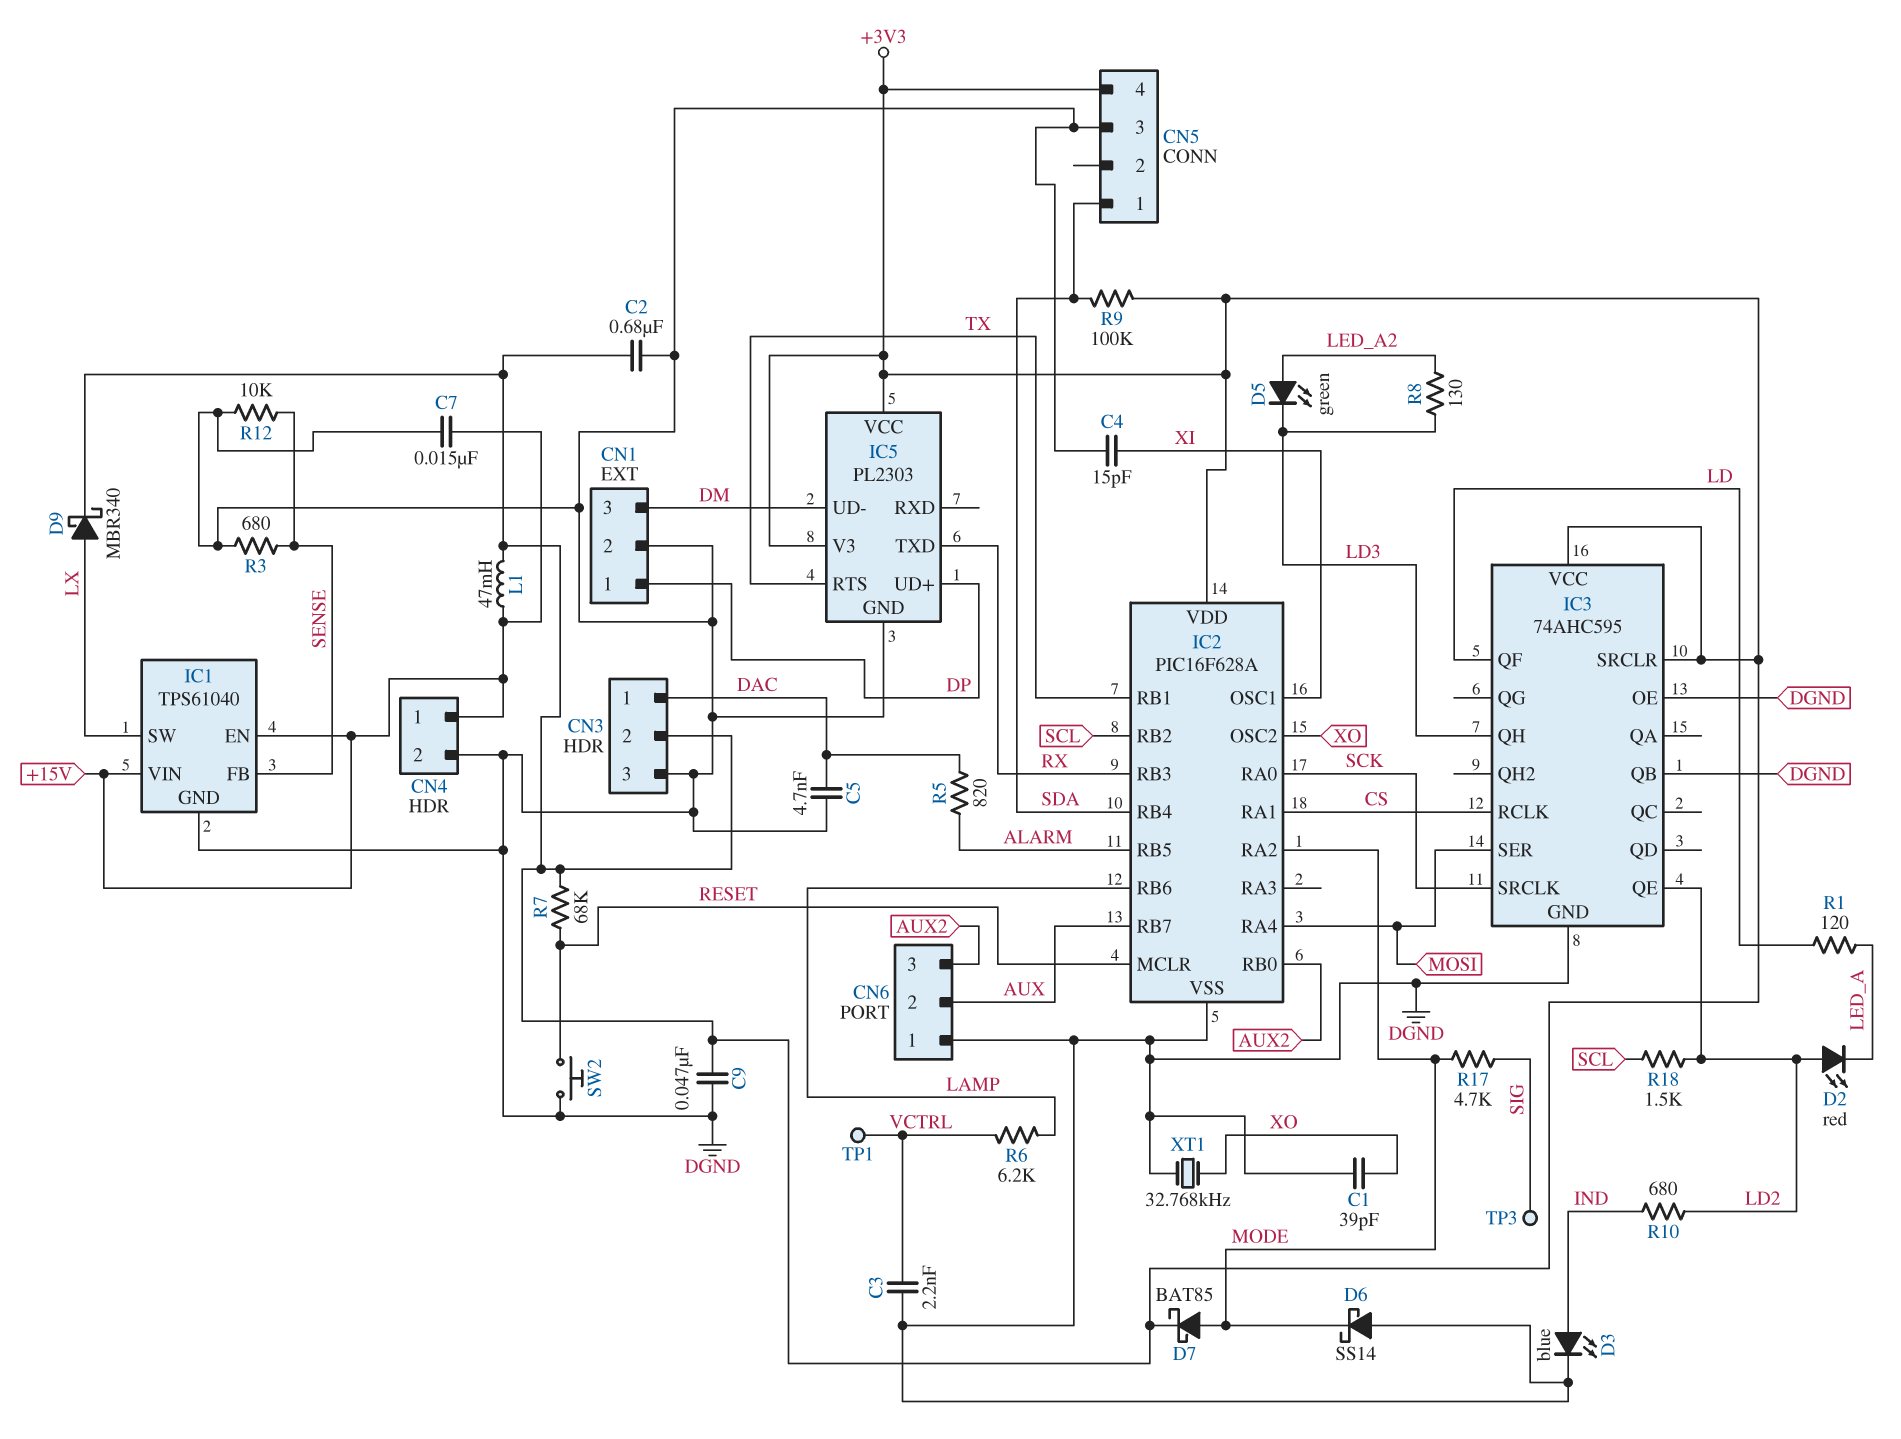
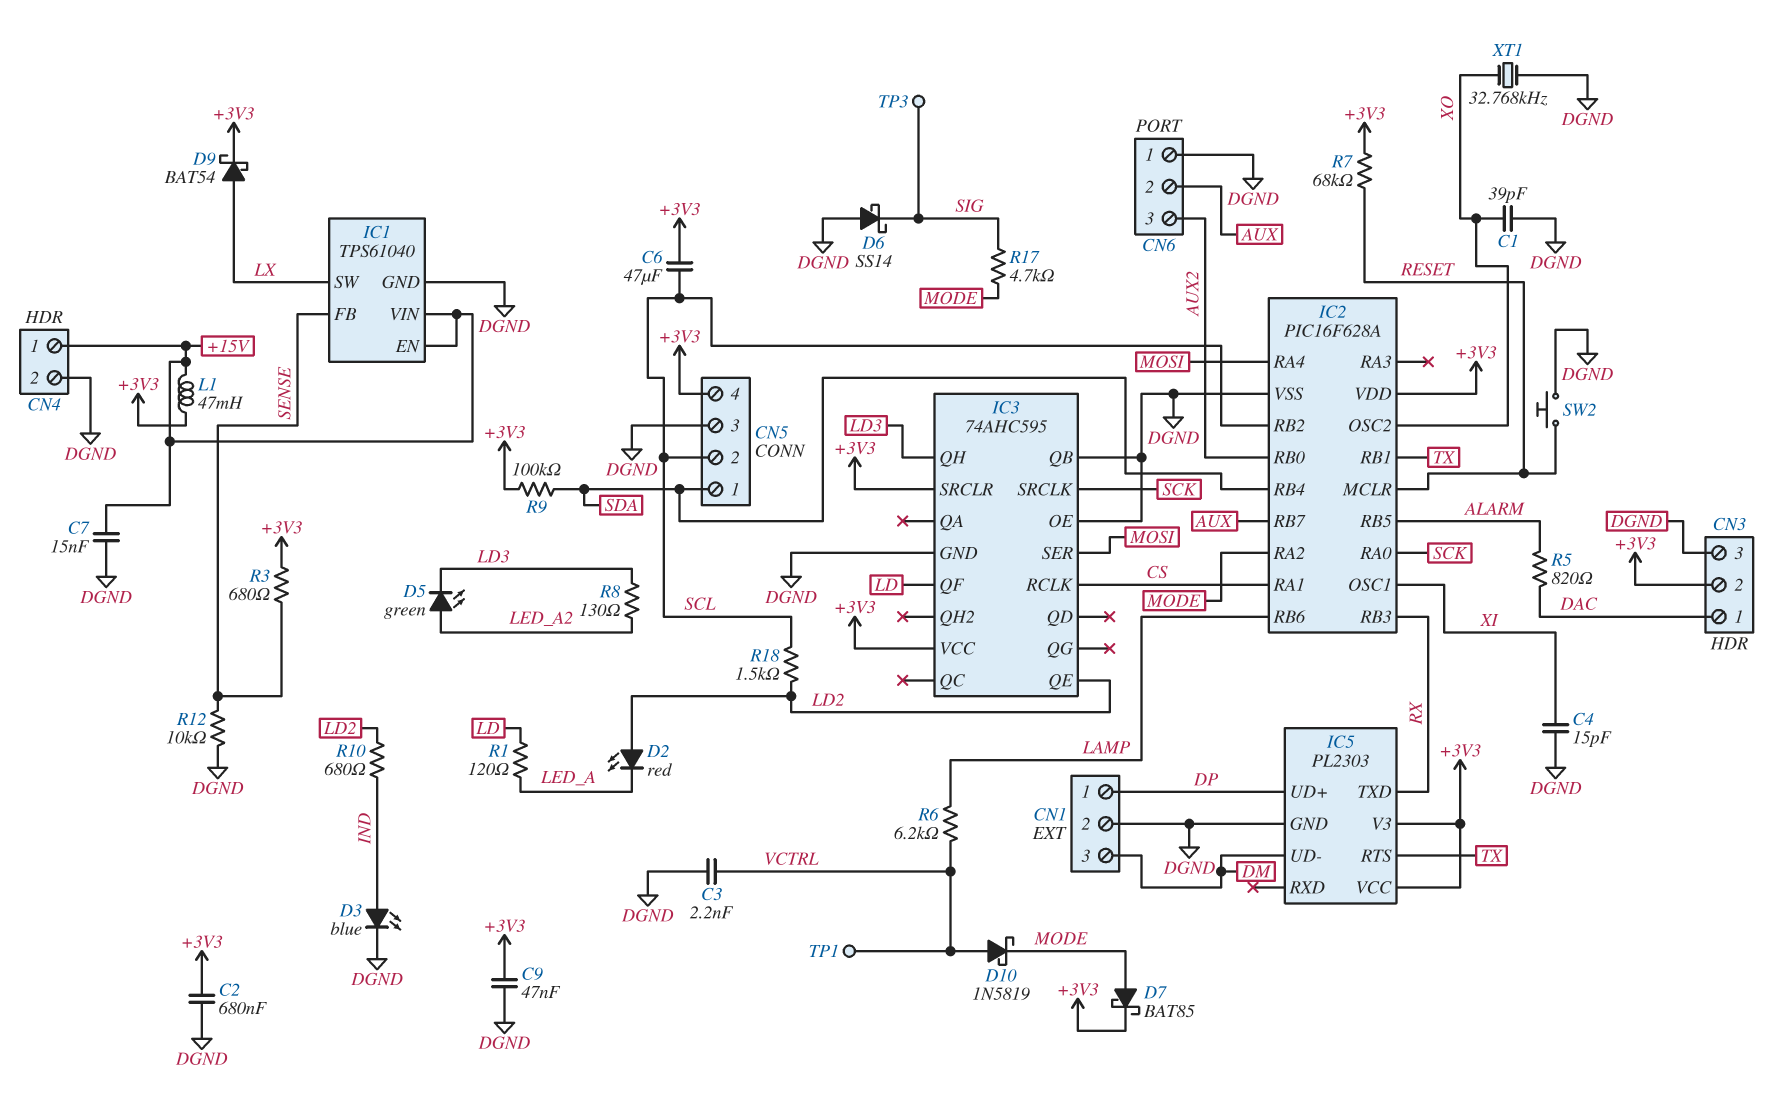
C5: 4.7nF (DAC, DGND) -> none
C6: none -> 47uF (+3V3, SCL)
CN5 pin 2: none -> SCL
D6: schottky SS14 (A DGND, K MODE) -> schottky SS14 (A DGND, K SIG)
D9: schottky MBR340 (A LX, K +3V3) -> schottky BAT54 (A LX, K +3V3)
D10: none -> schottky 1N5819 (A VCTRL, K MODE)
R3: 680 (DGND, SENSE) -> 680 (+3V3, SENSE)

